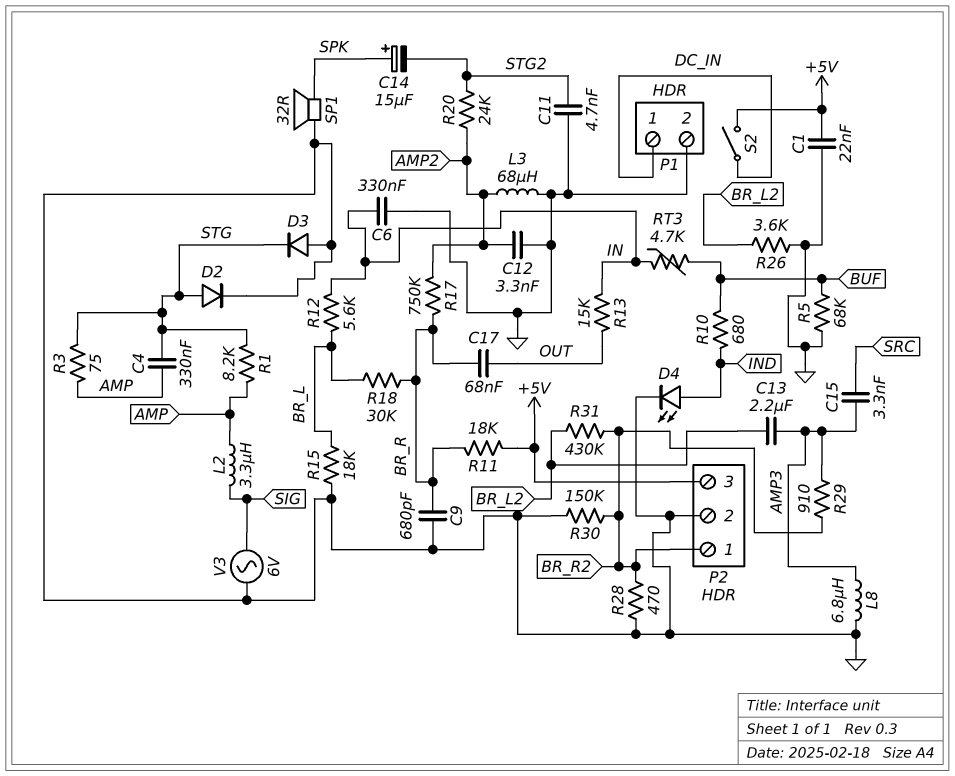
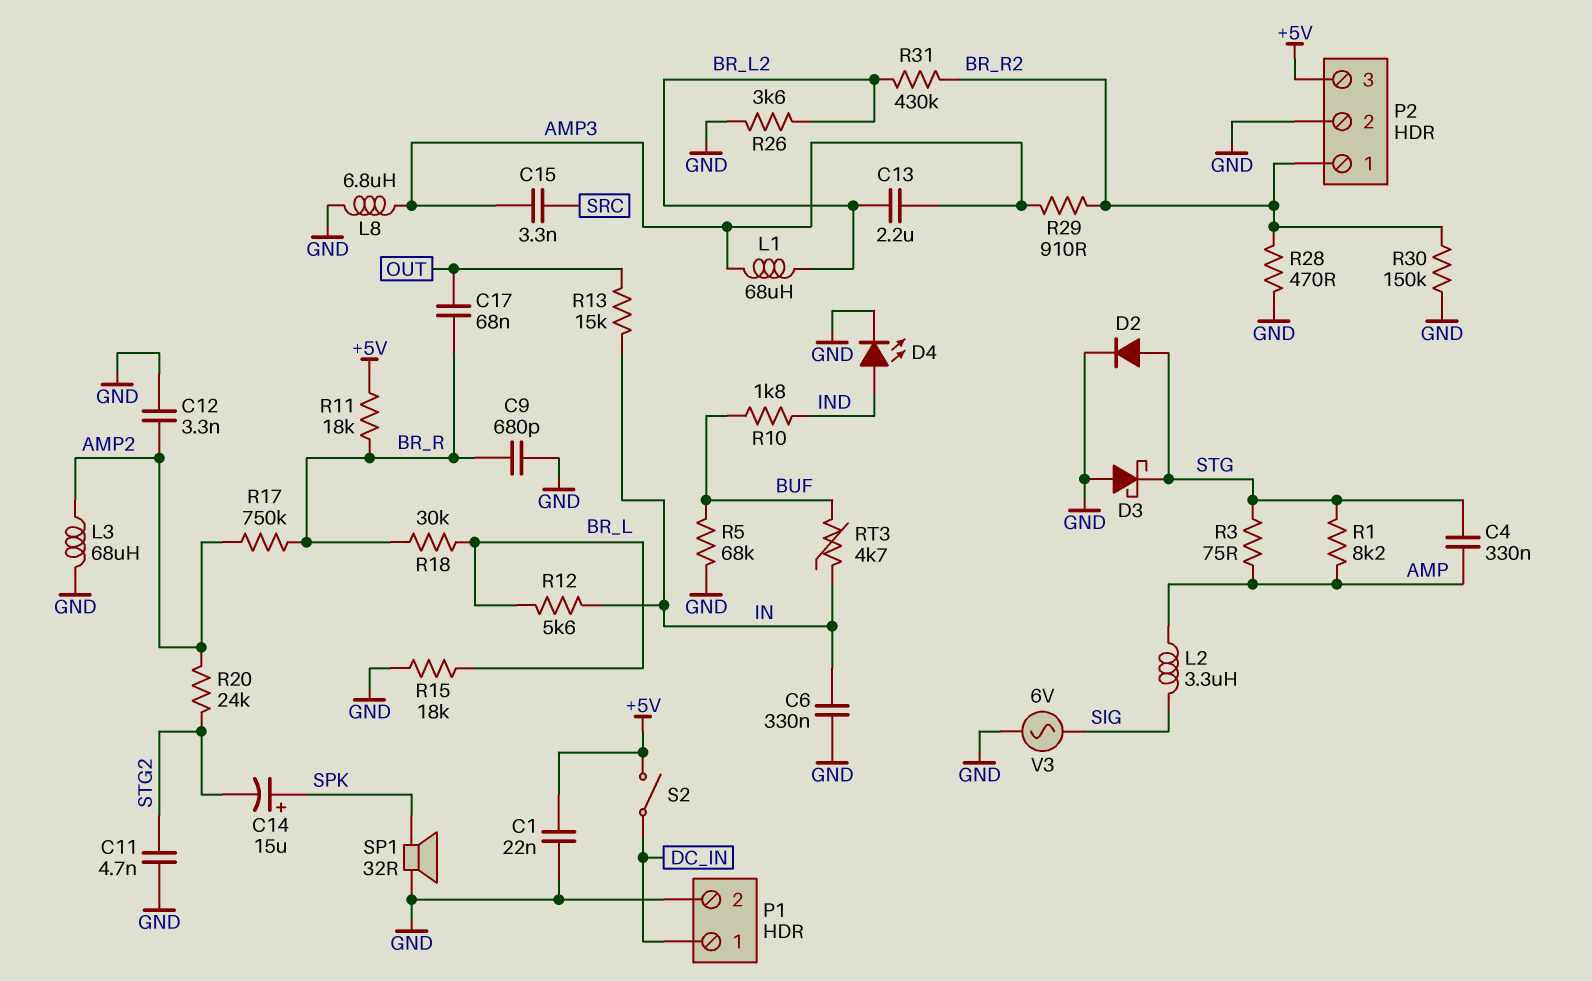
D3: diode (A GND, K STG) -> schottky (A GND, K STG)
L1: none -> 68uH (AMP3, BR_L2)
R10: 680 (BUF, IND) -> 1.8k (BUF, IND)

